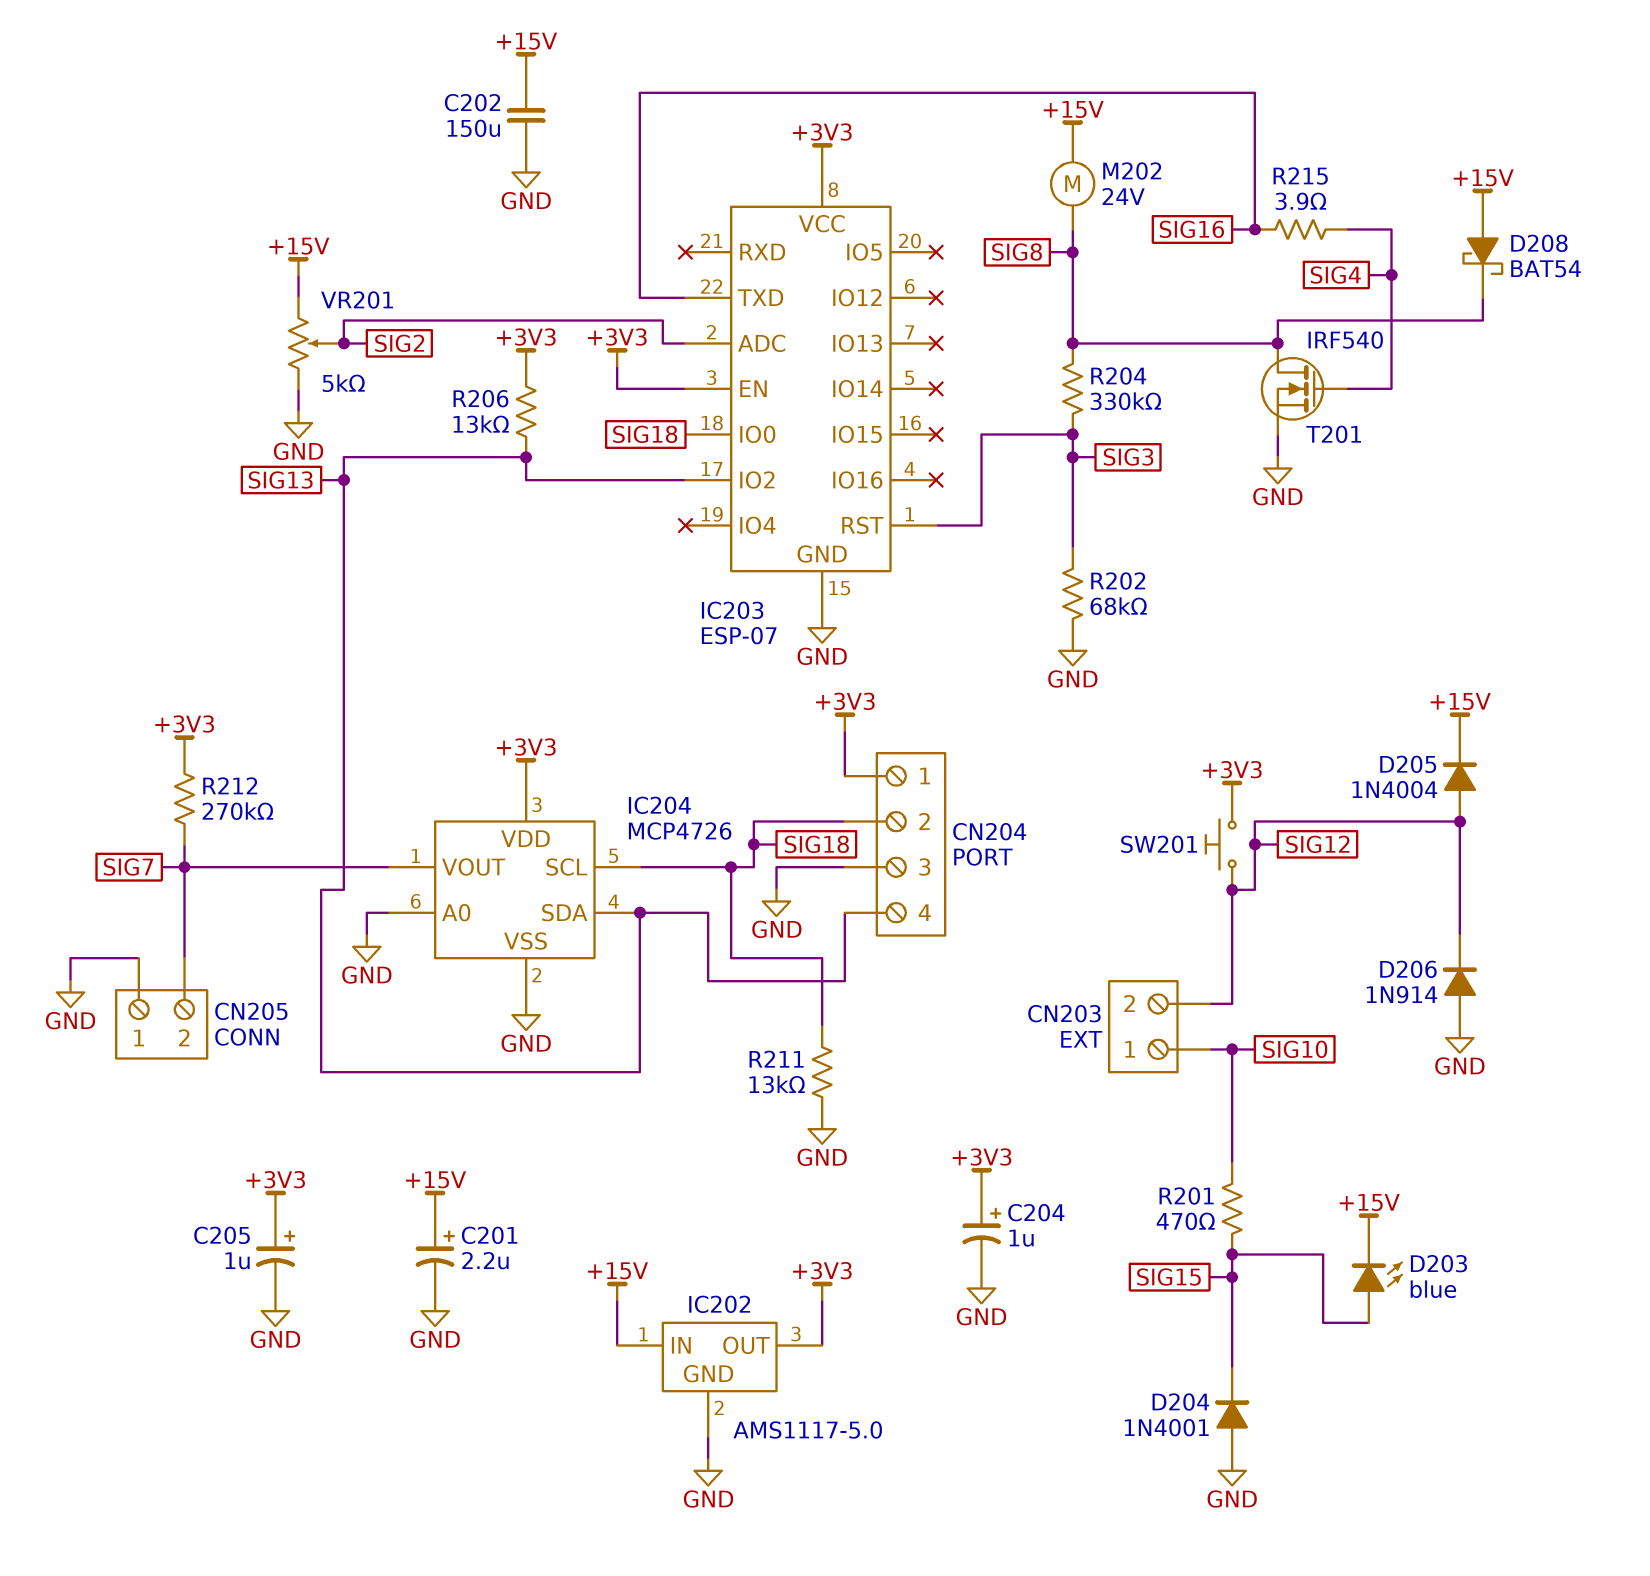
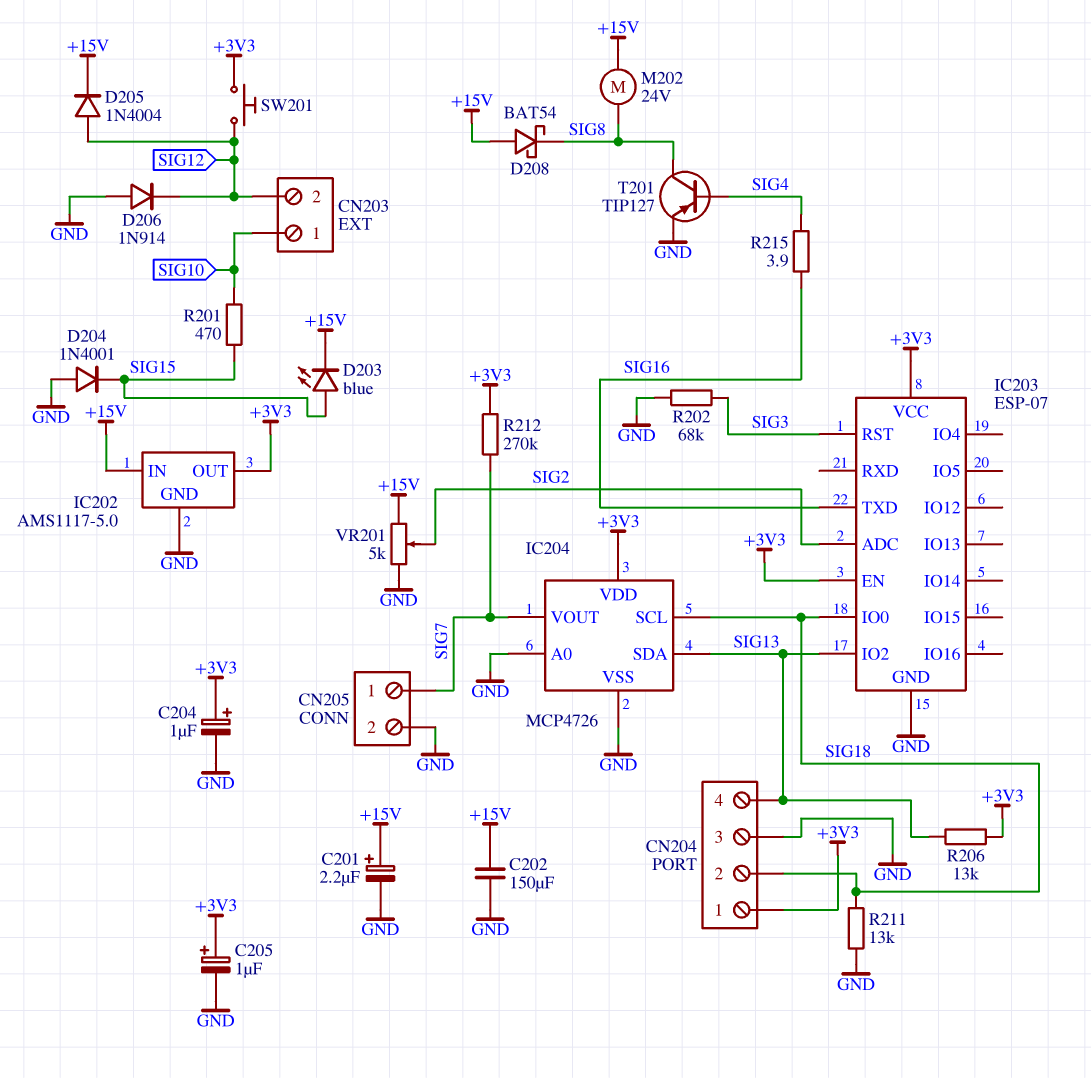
CN205 pin 1: GND -> SIG7
CN205 pin 2: SIG7 -> GND
R204: 330k (SIG3, SIG8) -> none
T201: NMOS IRF540 (G SIG4, D SIG8, S GND) -> PNP TIP127 (B SIG4, C SIG8, E GND)

